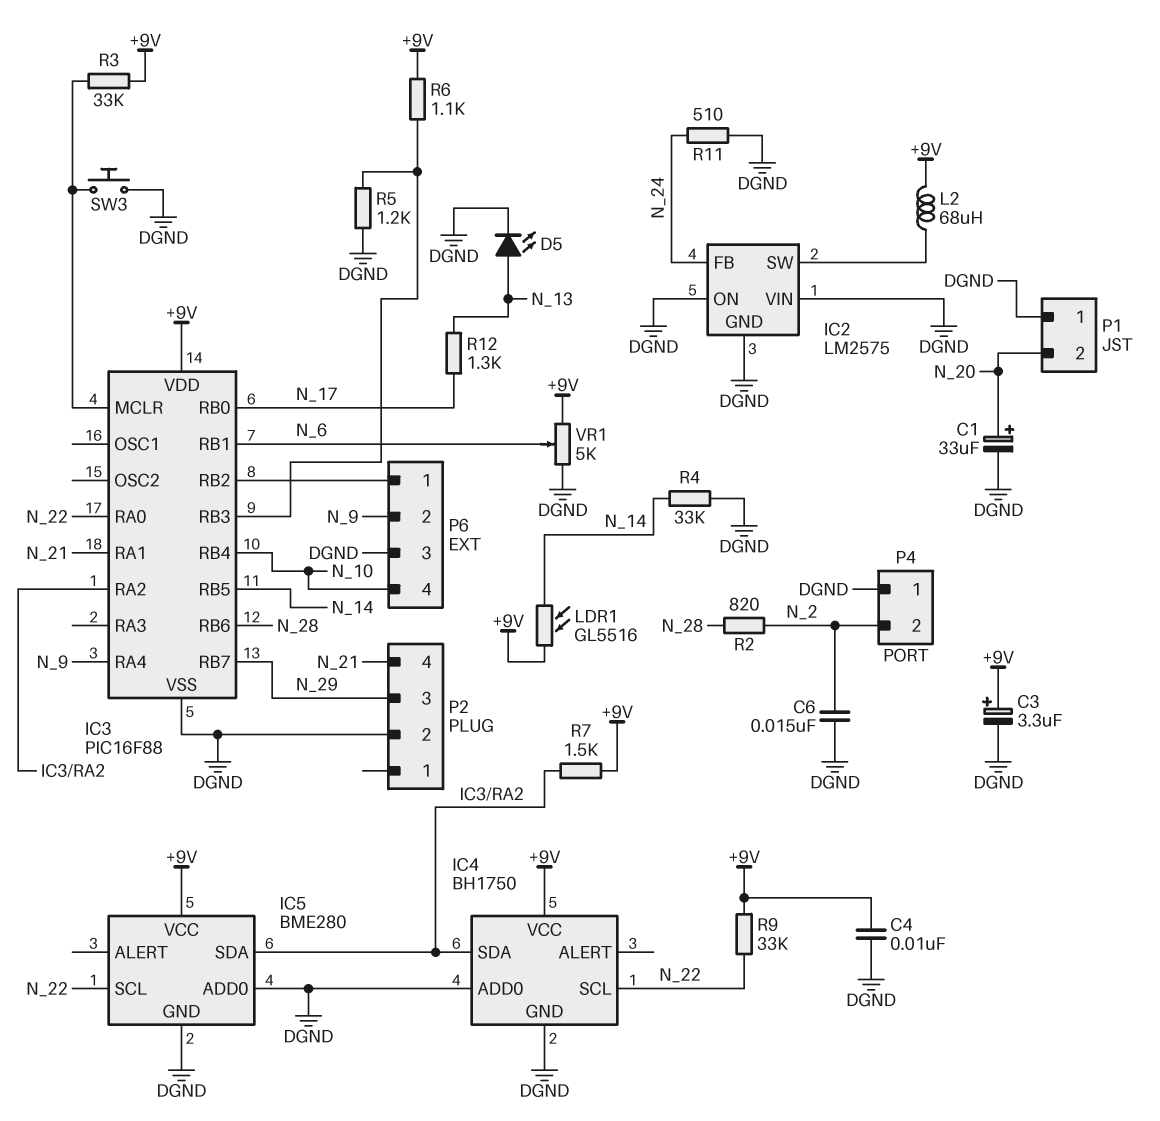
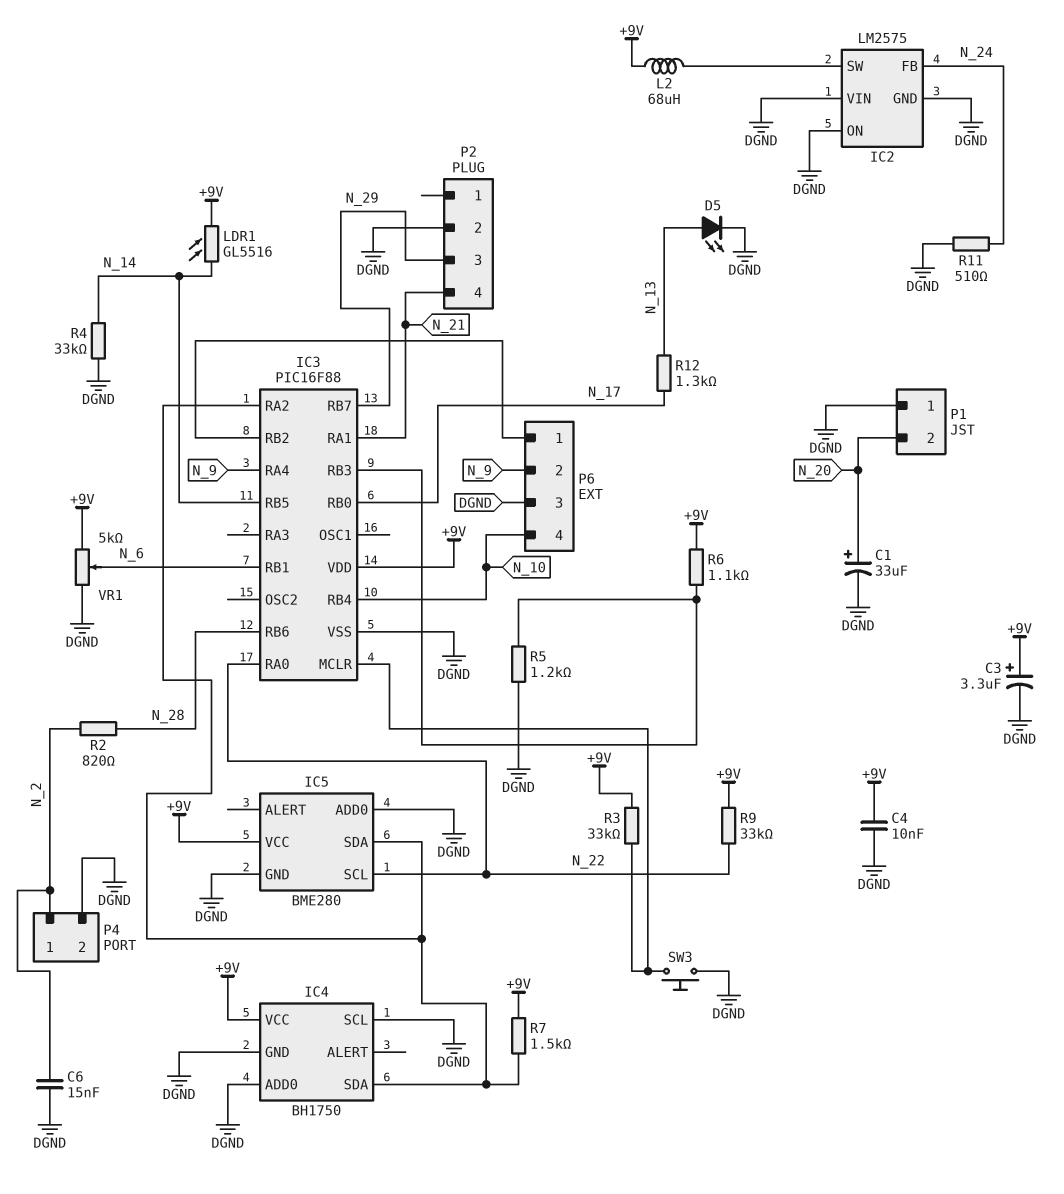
IC4 pin SCL: N_22 -> DGND
P4 pin 1: DGND -> N_2
P4 pin 2: N_2 -> DGND

